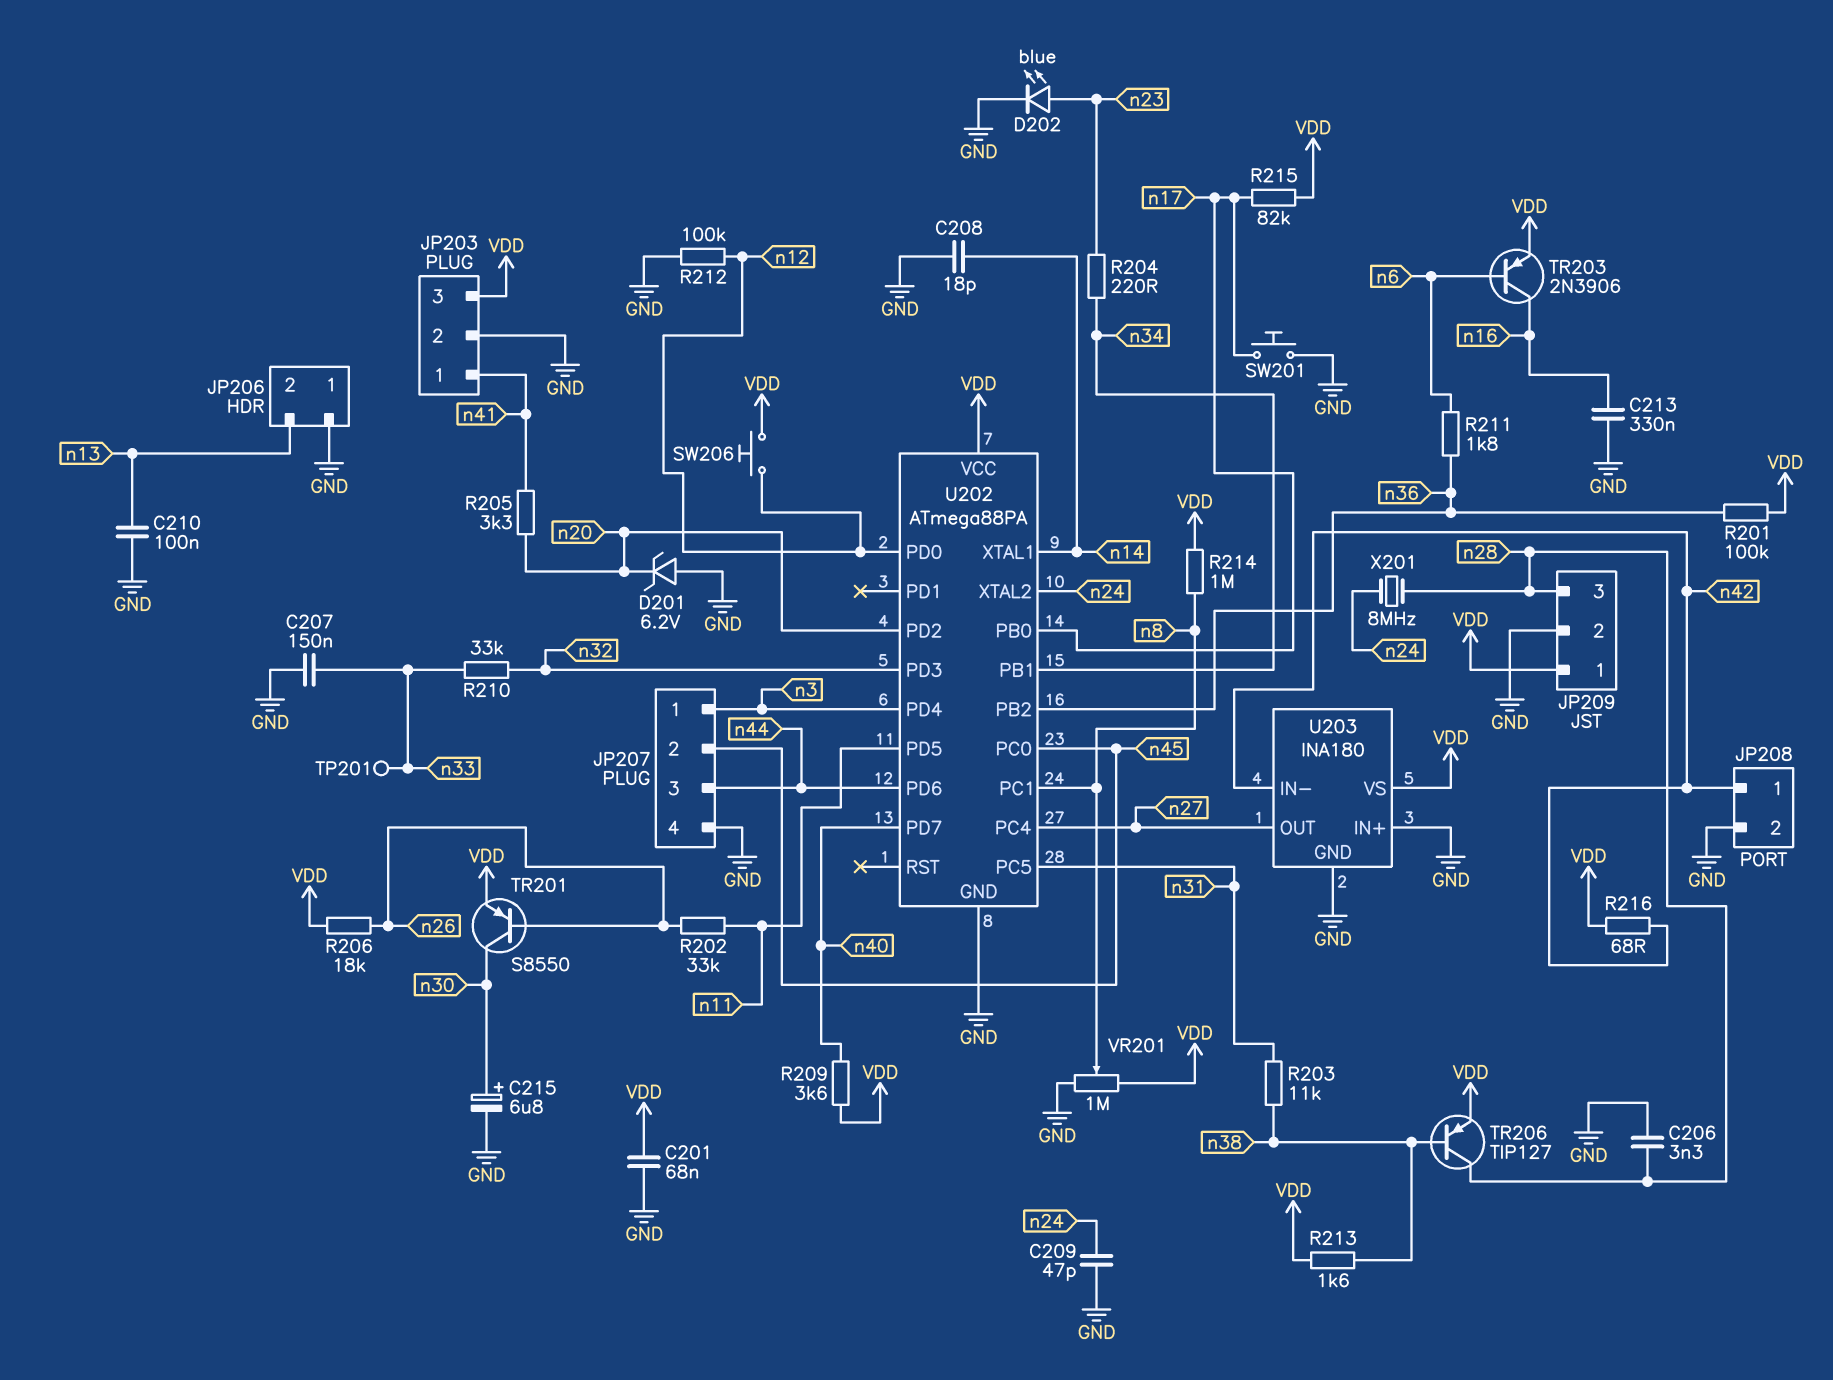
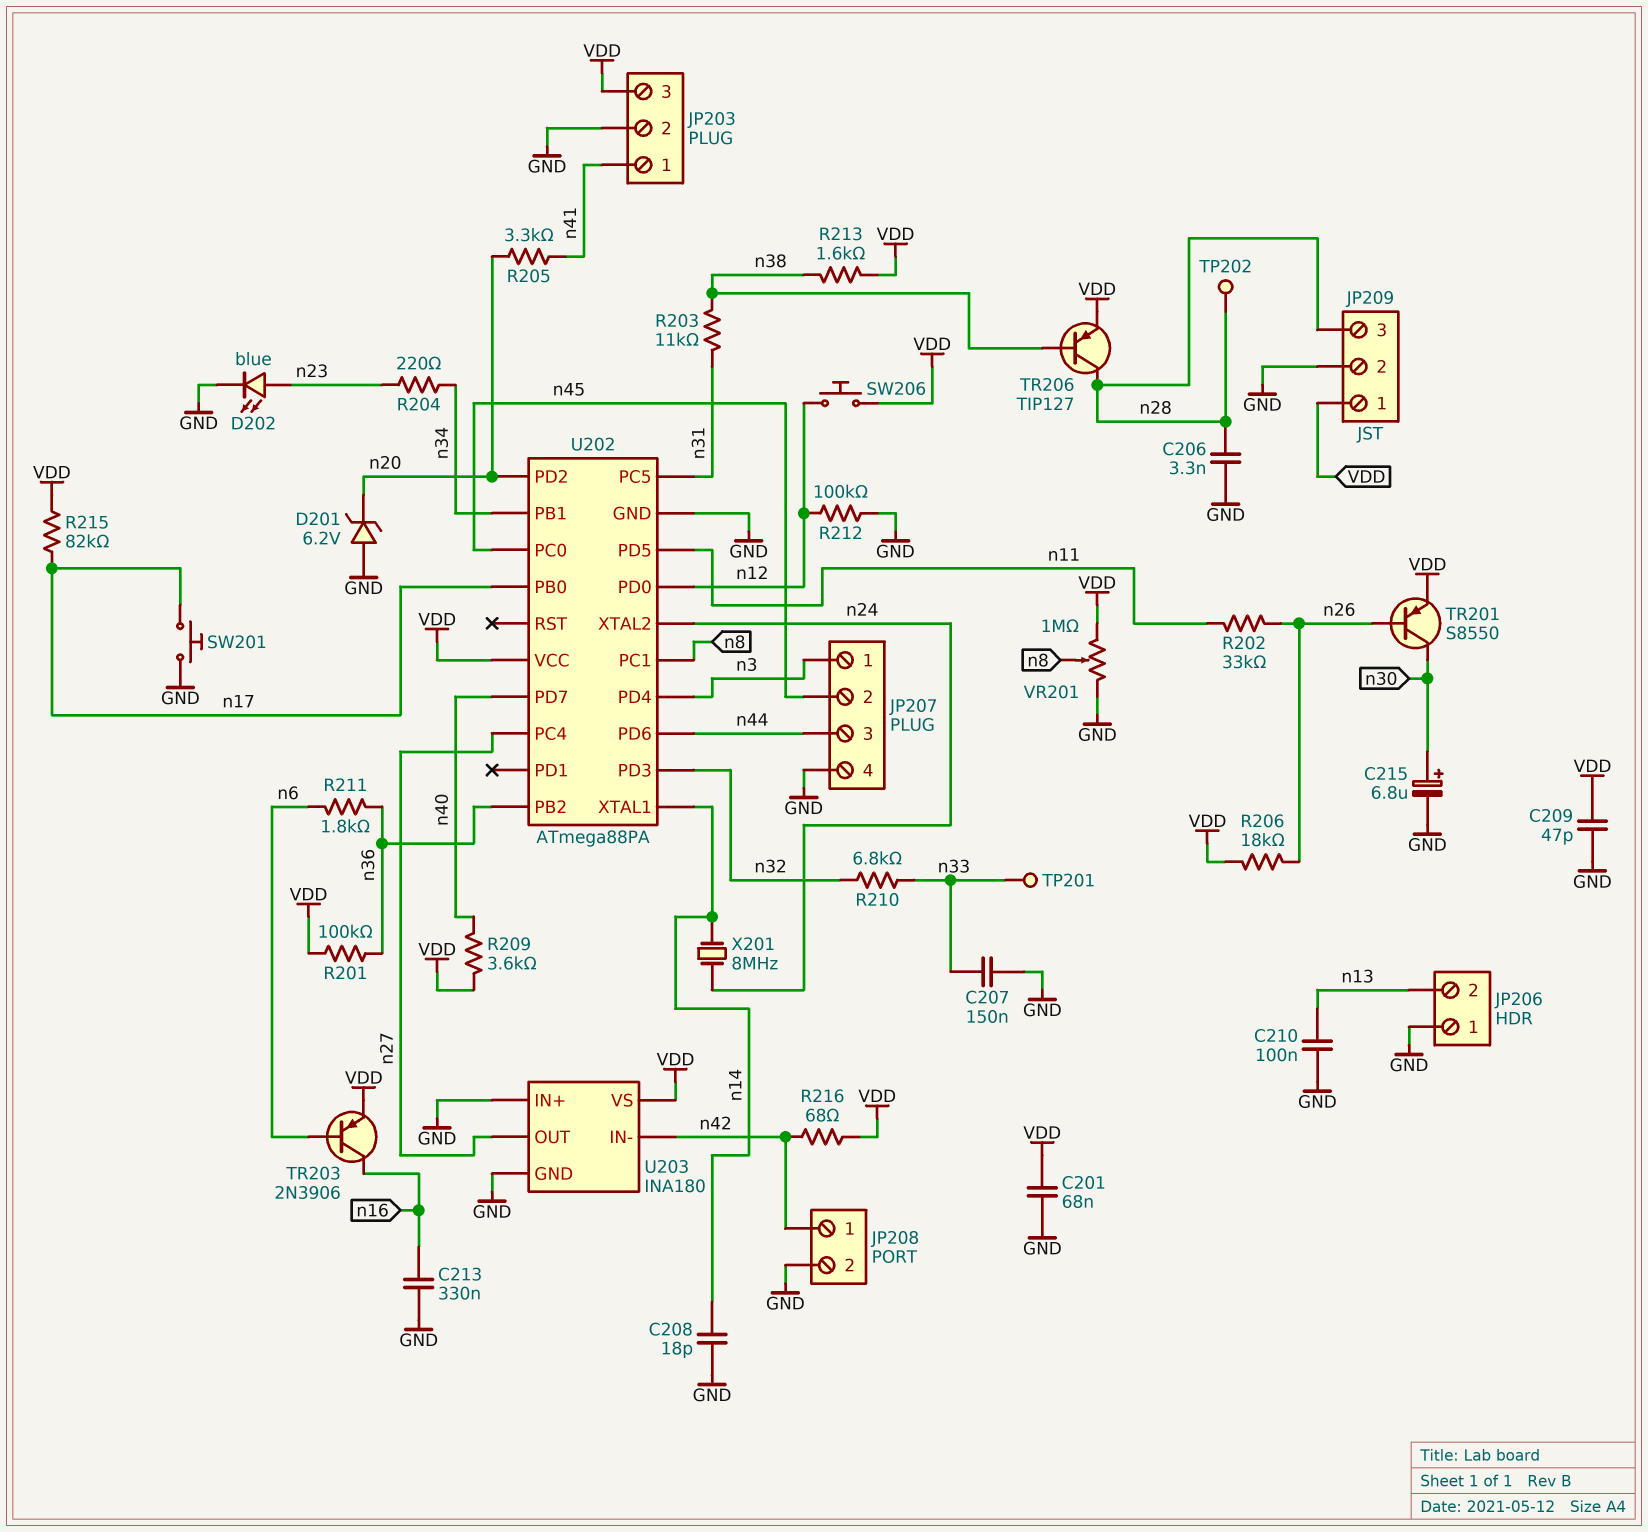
C209: 47pF (GND, n24) -> 47pF (GND, VDD)
R210: 33k (n32, n33) -> 6.8k (n32, n33)
R214: 1M (VDD, n8) -> none
TP202: none -> test point (n28)
X201: 8MHz (n24, n28) -> 8MHz (n14, n24)

